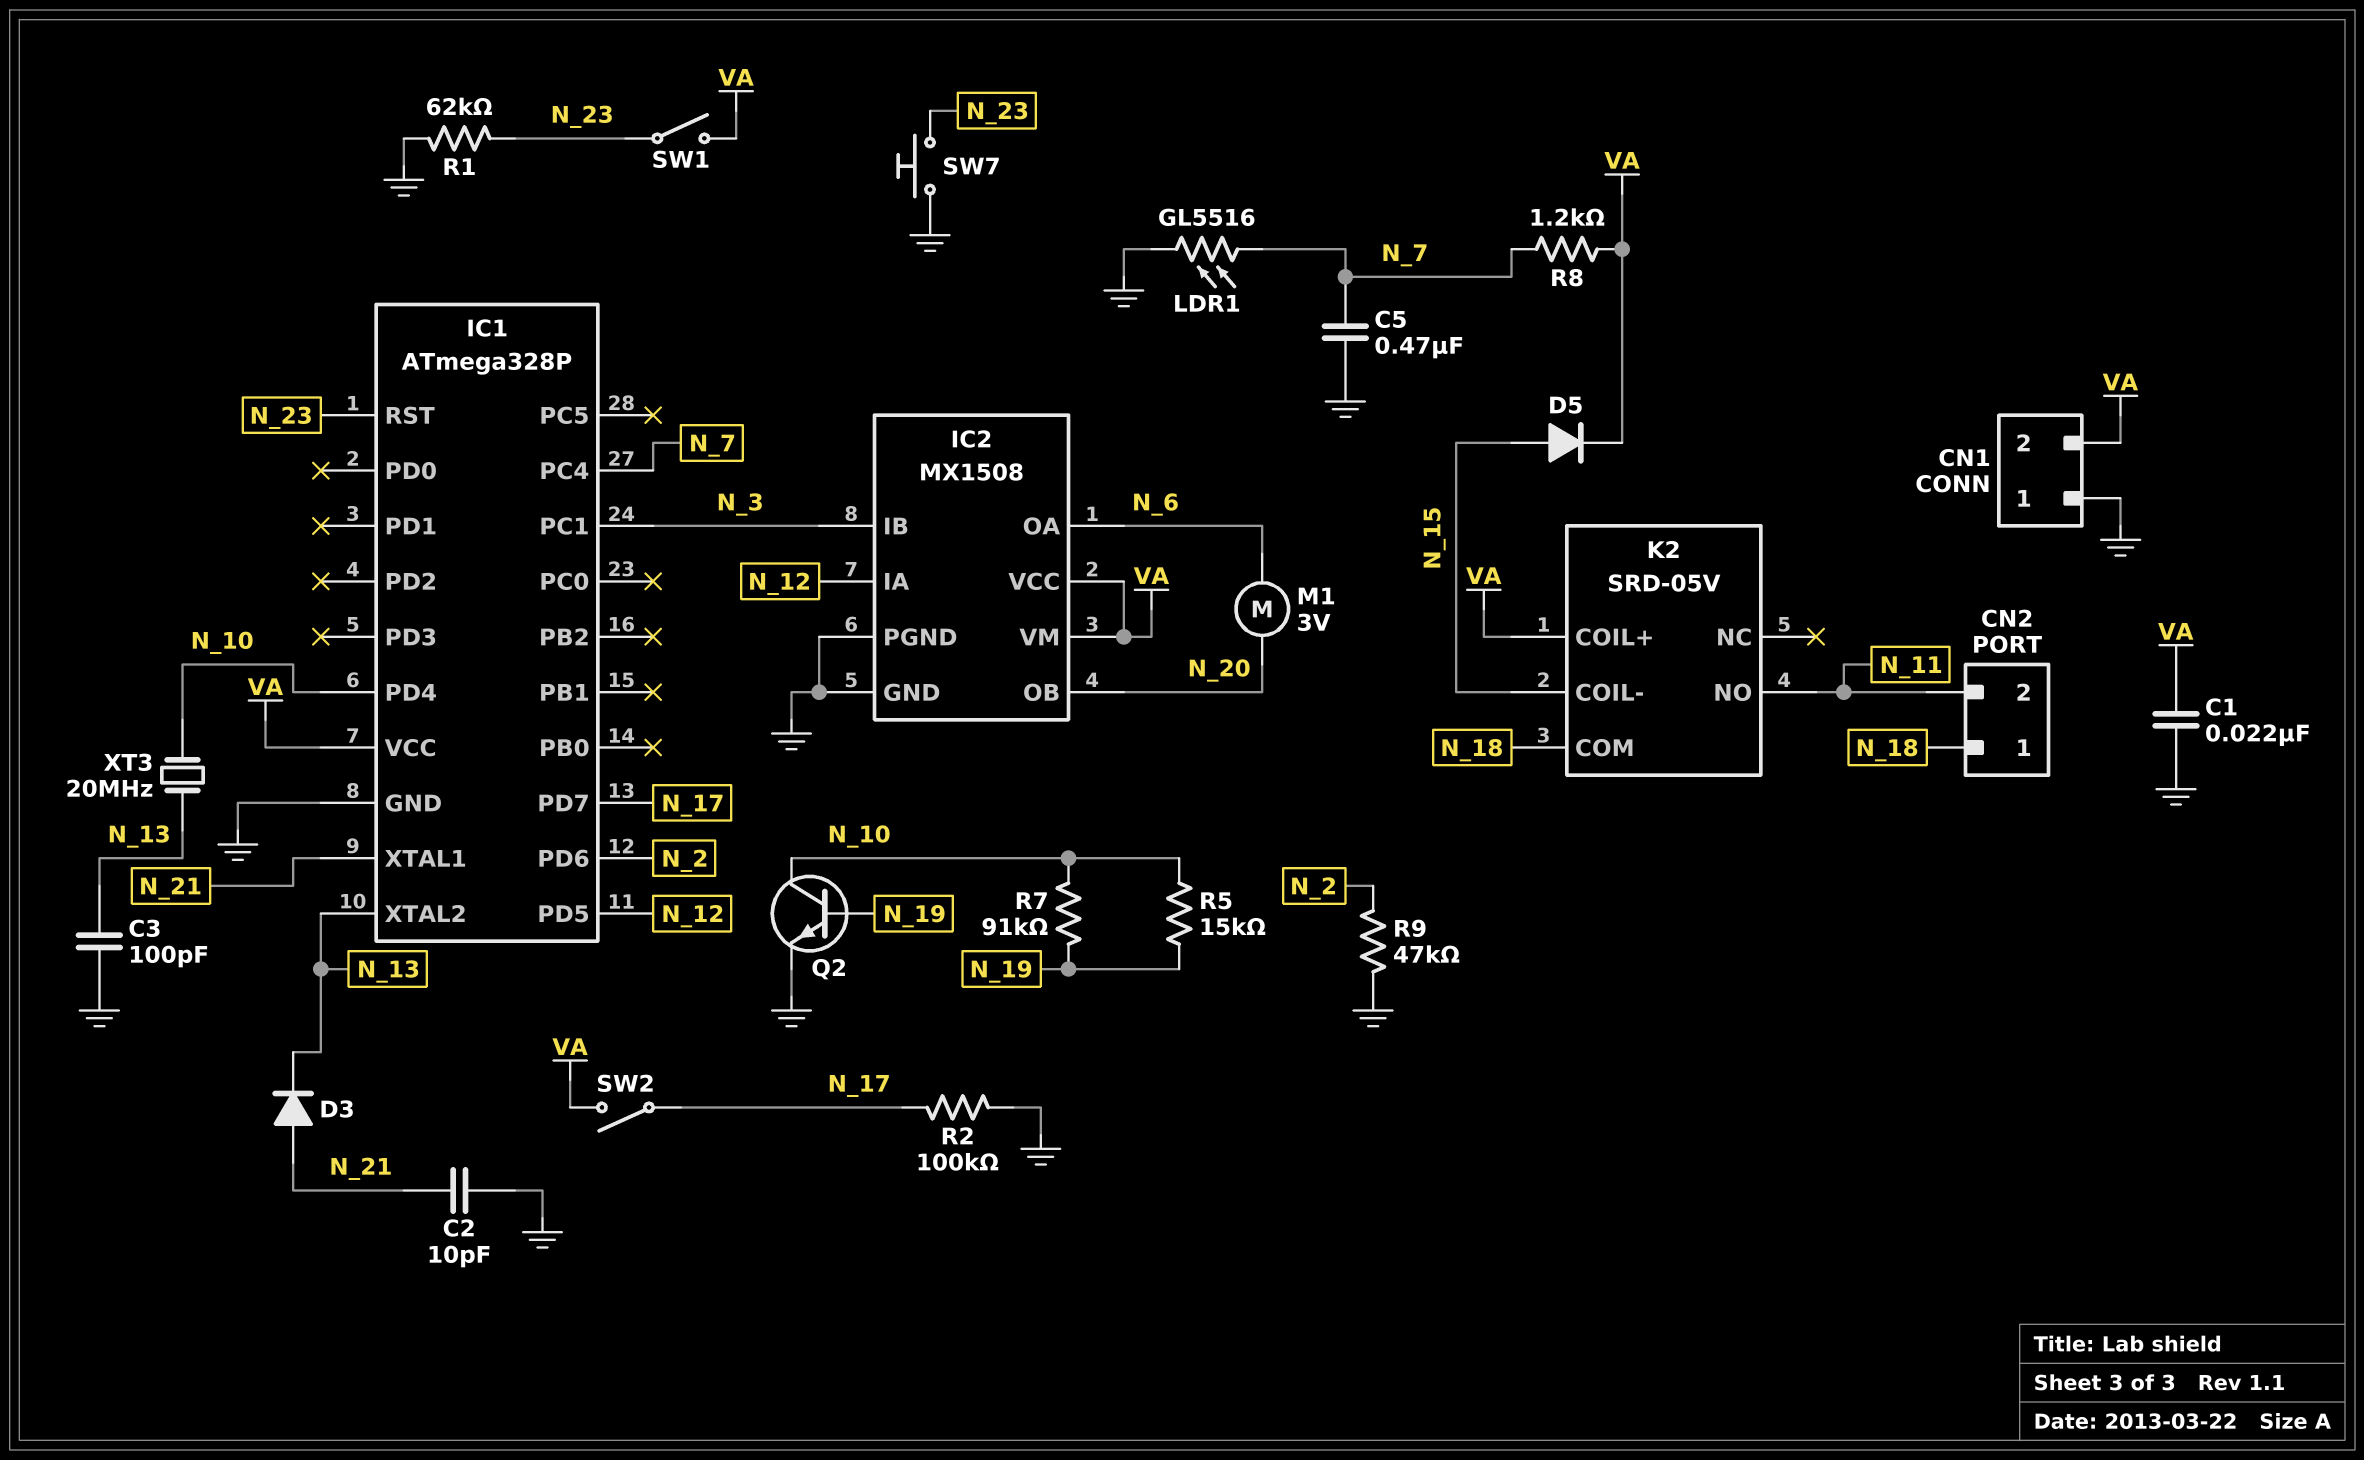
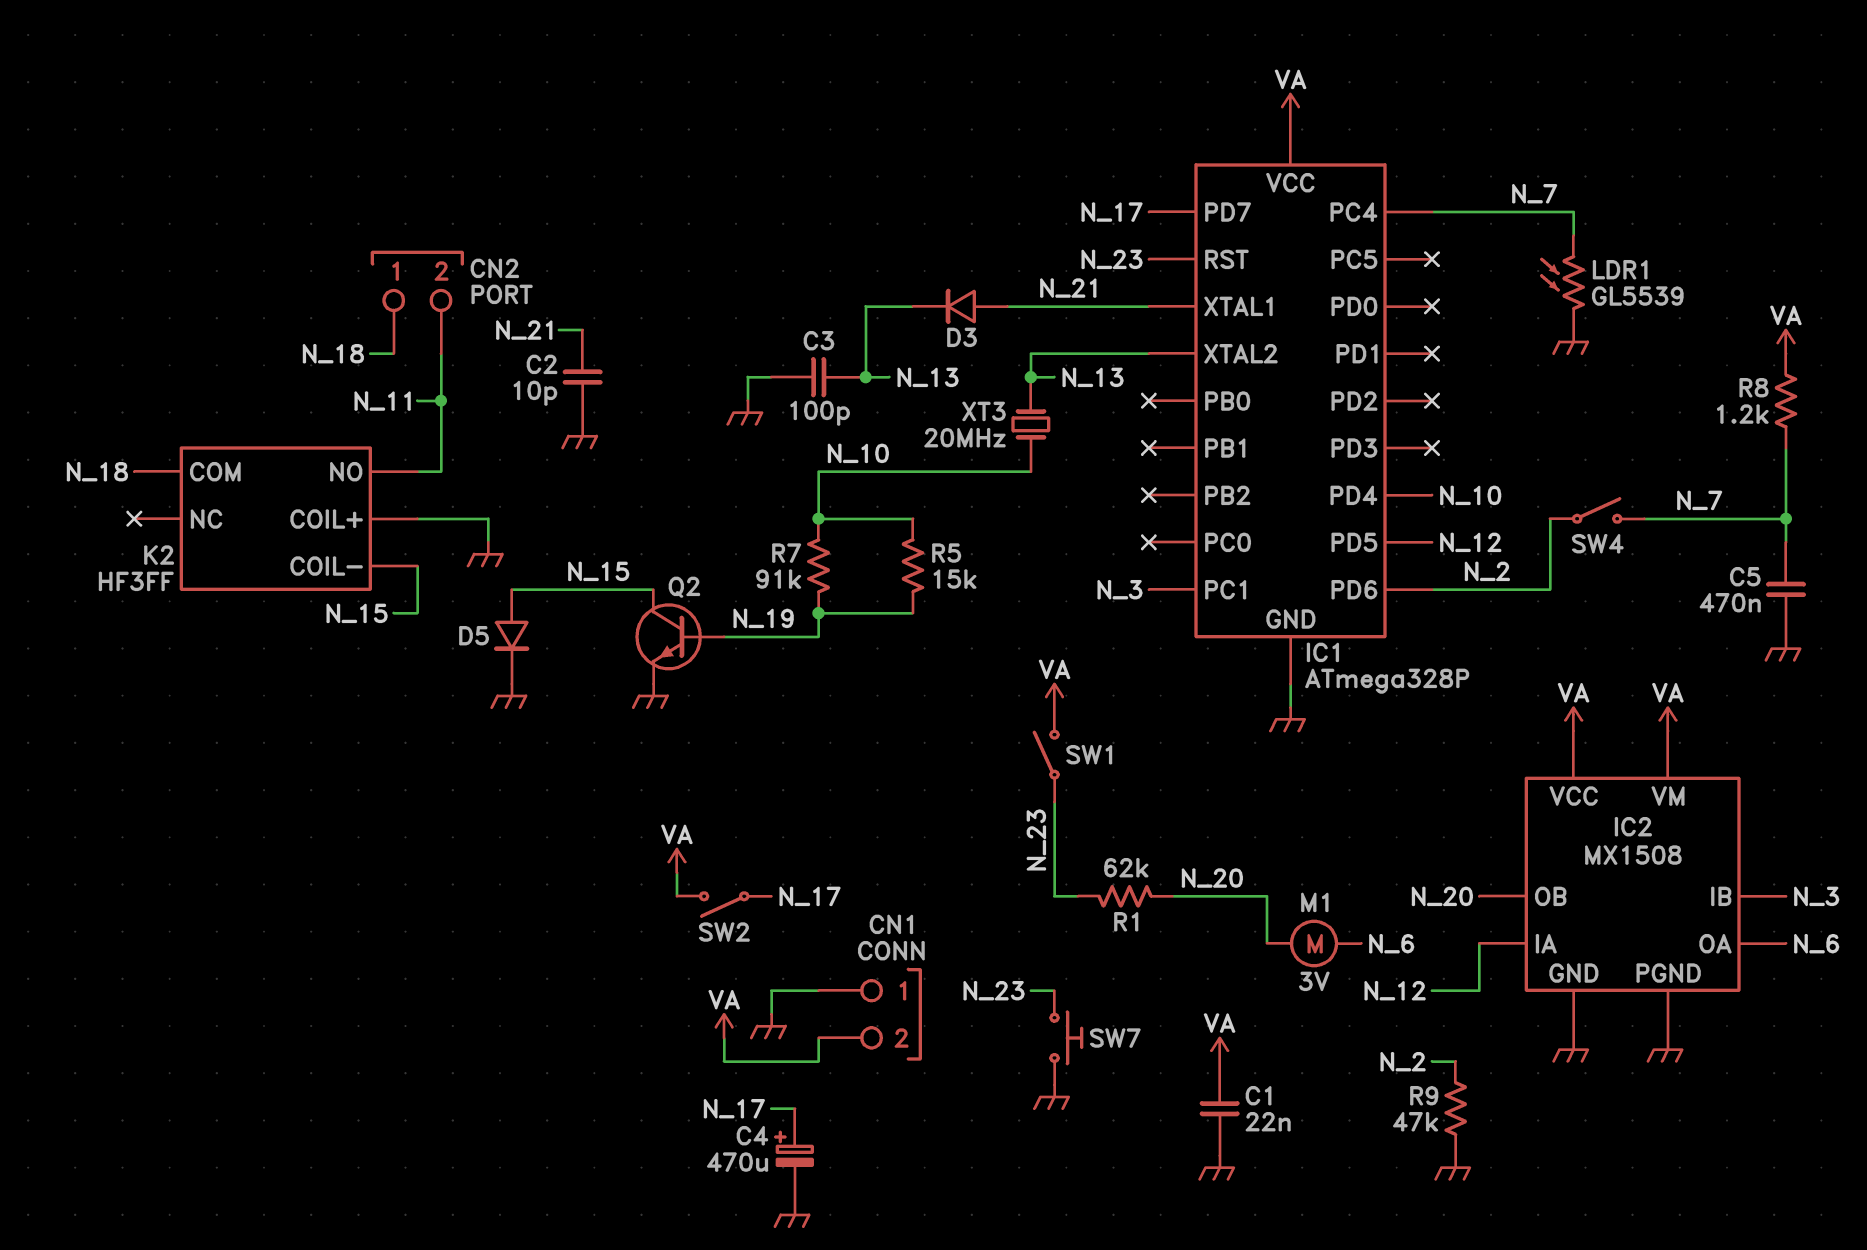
C4: none -> 470uF (plus N_17, minus GND)
D5: diode (A N_15, K VA) -> diode (A N_15, K GND)
K2: SRD-05V -> HF3FF
K2 pin COIL+: VA -> GND
LDR1: GL5516 (GND, N_7) -> GL5539 (GND, N_7)
Q2: NPN (B N_19, C N_10, E GND) -> NPN (B N_19, C N_15, E GND)
R1: 62k (GND, N_23) -> 62k (N_20, N_23)
R2: 100k (GND, N_17) -> none
SW4: none -> switch (N_2, N_7)

